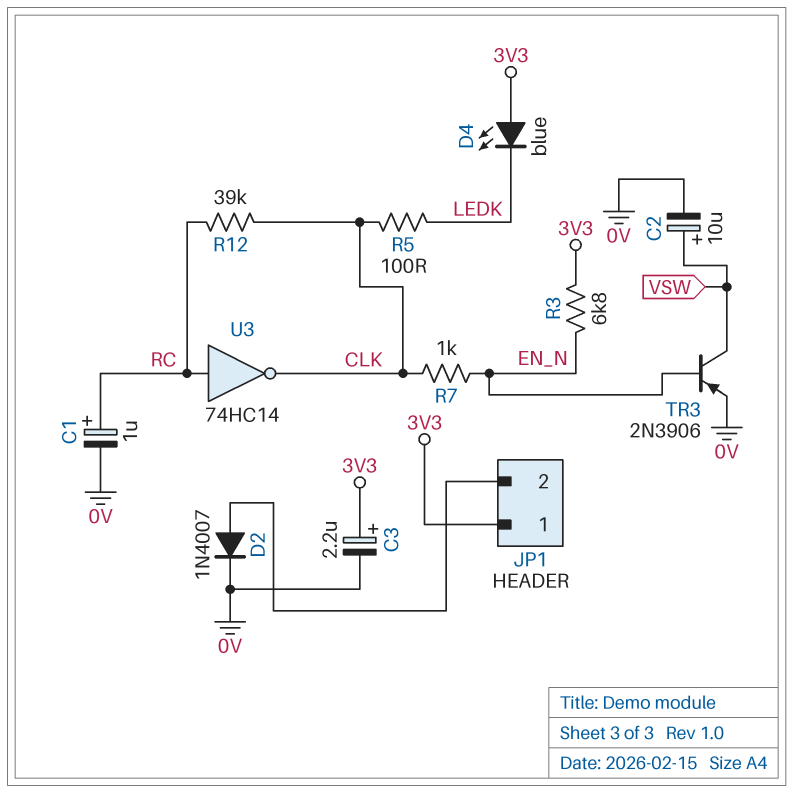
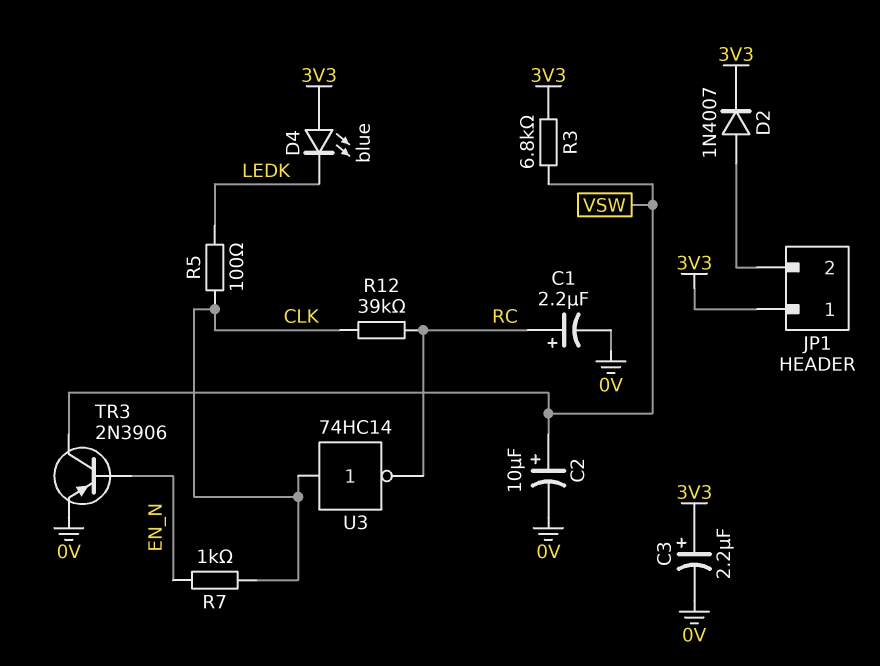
C1: 1uF (plus RC, minus 0V) -> 2.2uF (plus RC, minus 0V)
D2: diode 1N4007 (A JP1/2, K 0V) -> diode 1N4007 (A JP1/2, K 3V3)
R3: 6.8k (3V3, EN_N) -> 6.8k (3V3, VSW)
U3: NOT 74HC14 (in RC, out CLK) -> NOT 74HC14 (in CLK, out RC)

